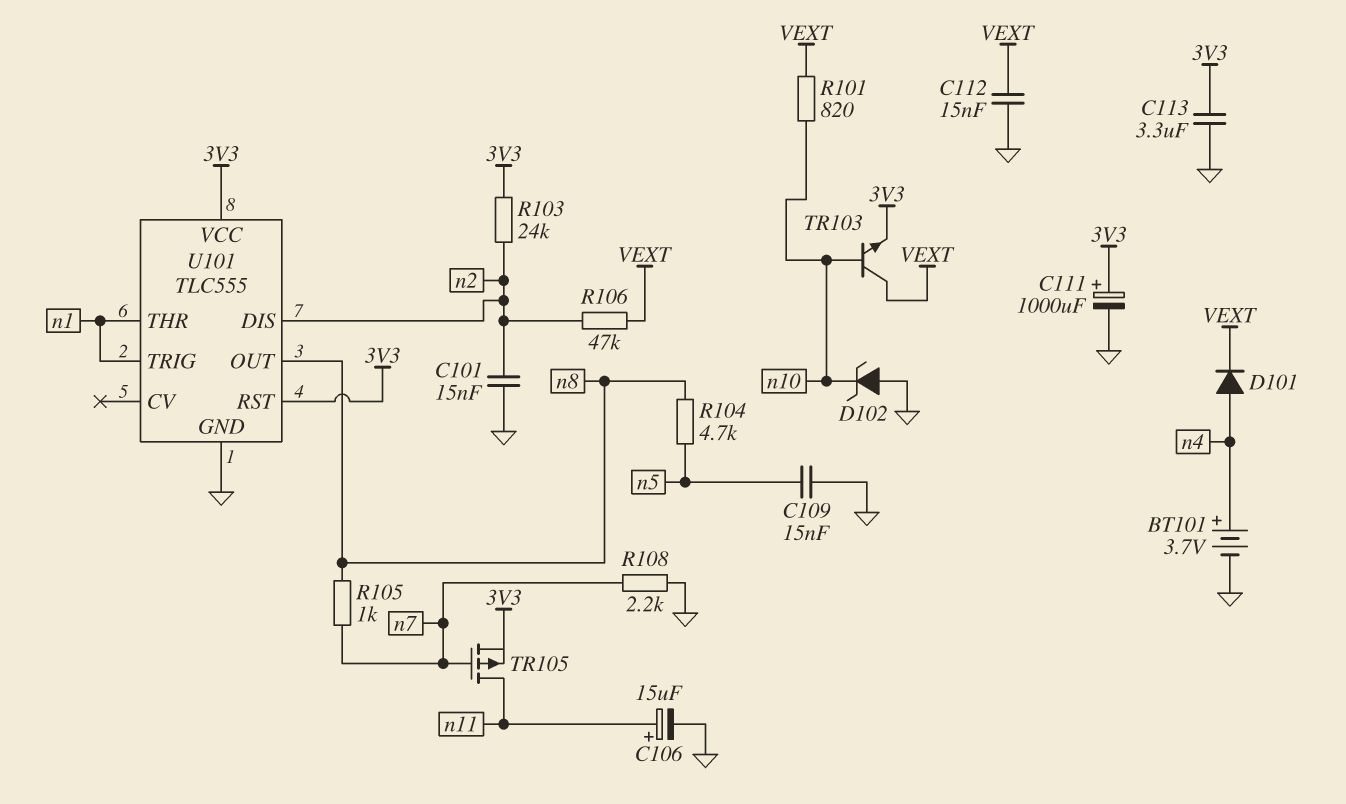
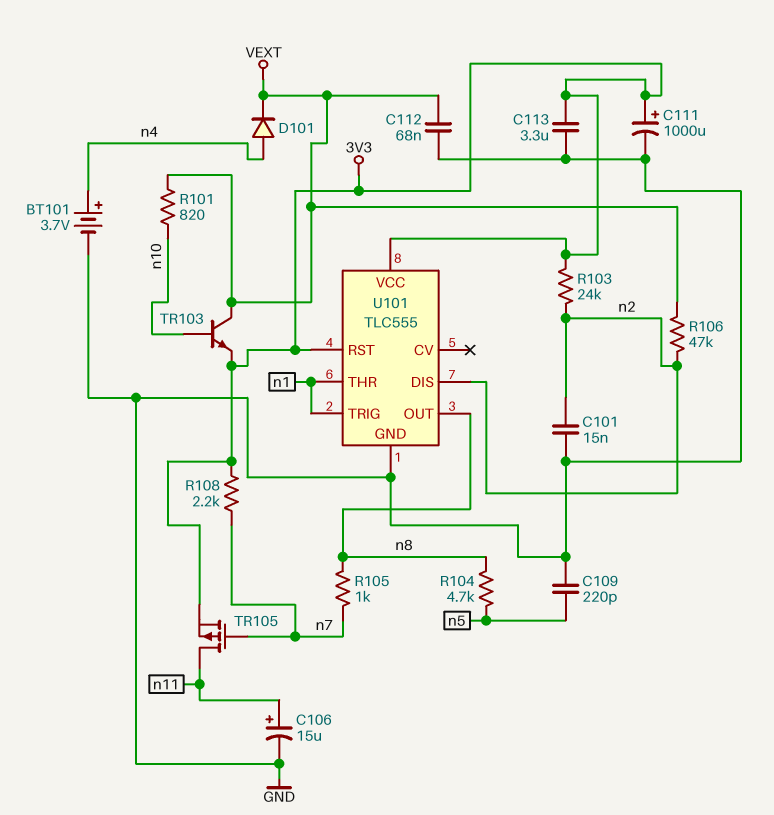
C109: 15nF (GND, n5) -> 220pF (GND, n5)
C112: 15nF (GND, VEXT) -> 68nF (GND, VEXT)
D102: zener (A GND, K n10) -> none
R108: 2.2k (GND, n7) -> 2.2k (3V3, n7)

